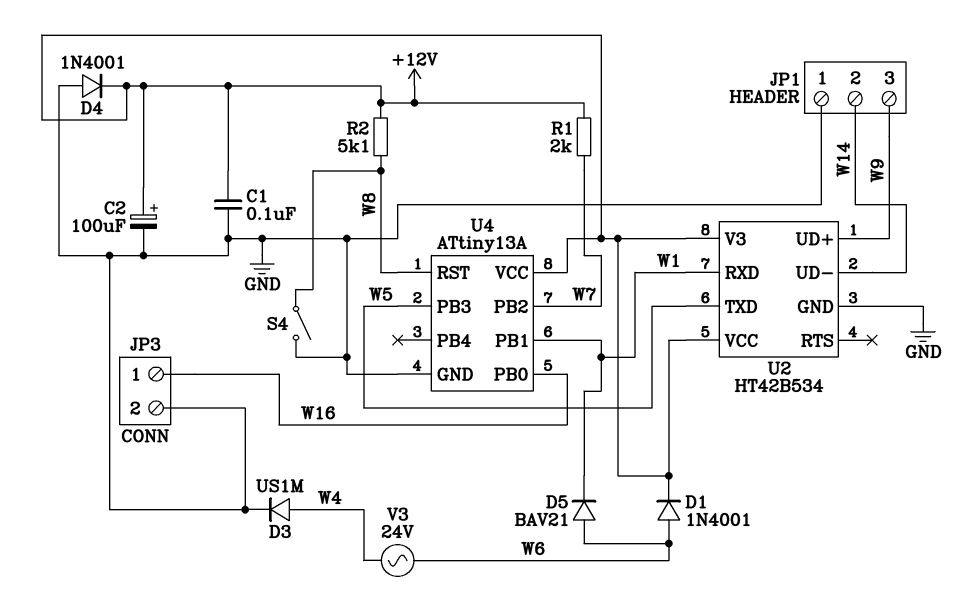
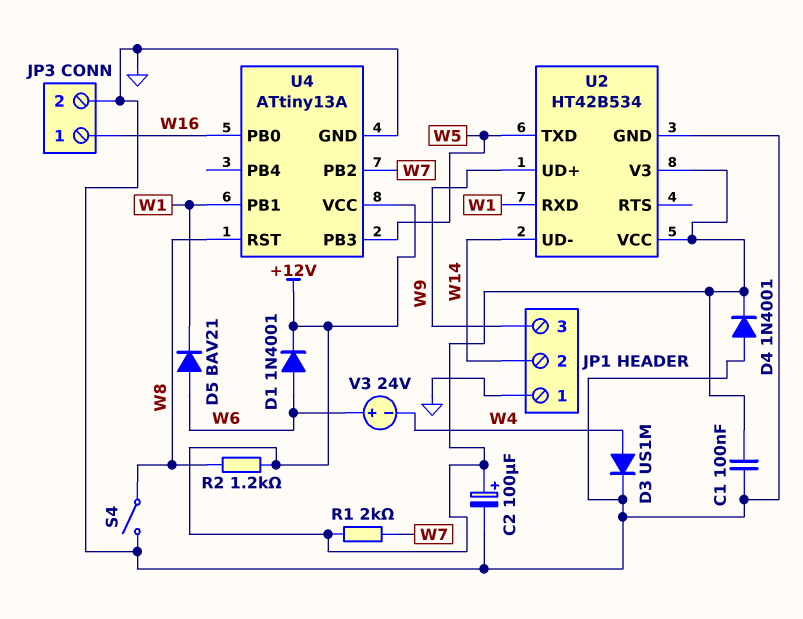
R2: 5.1k (+12V, W8) -> 1.2k (+12V, W8)
V3: AC 24V (W4, W6) -> 24V (plus W6, minus W4)

